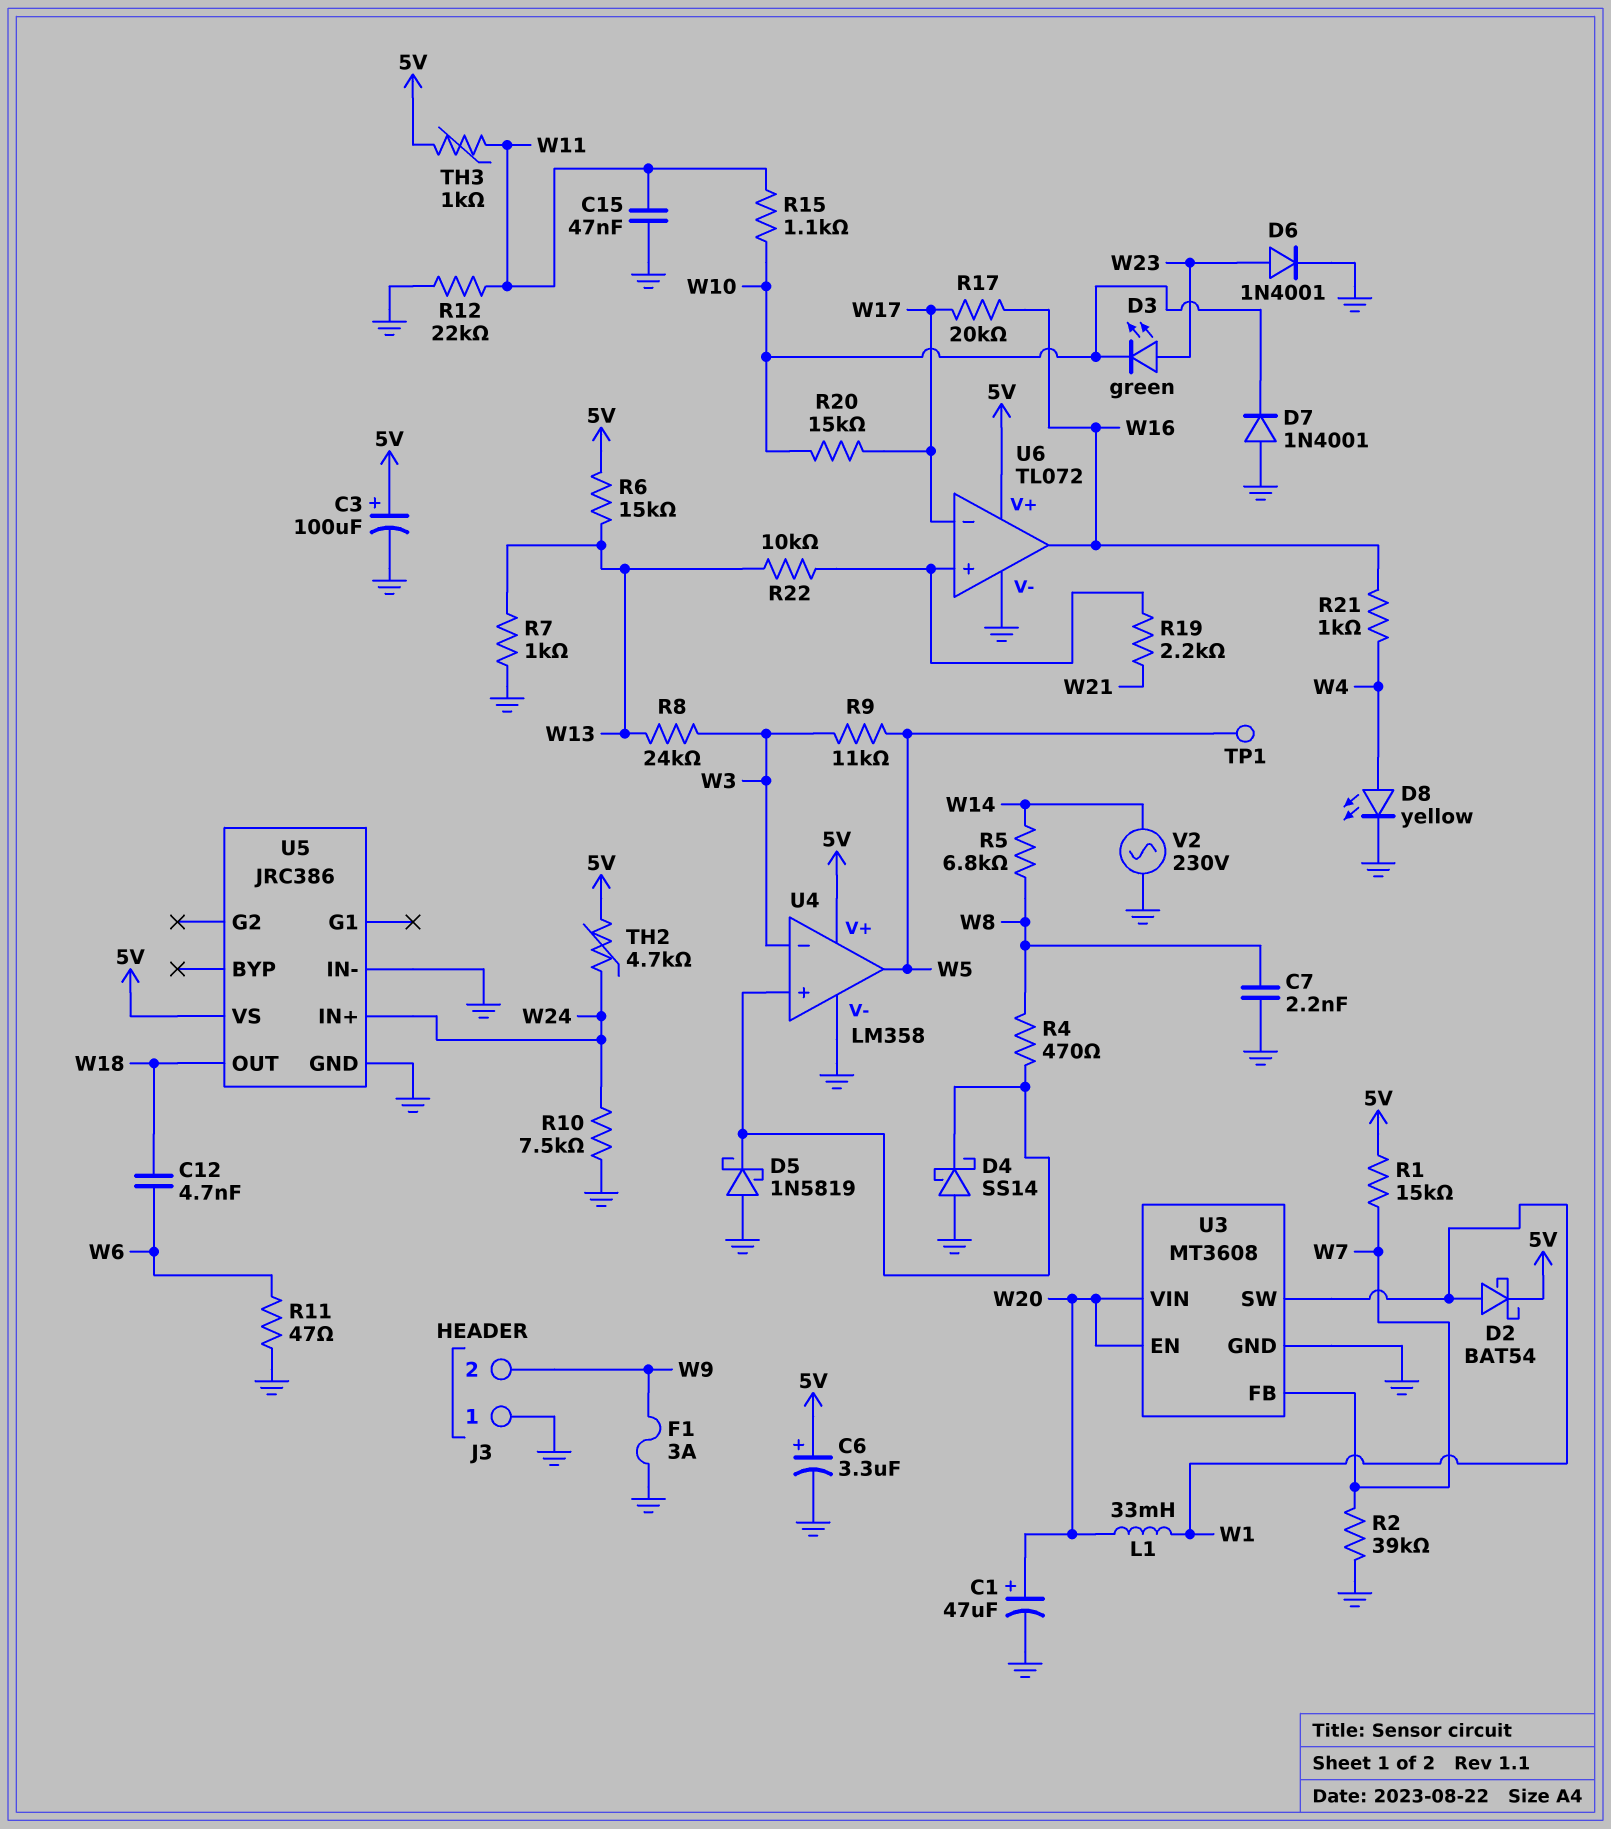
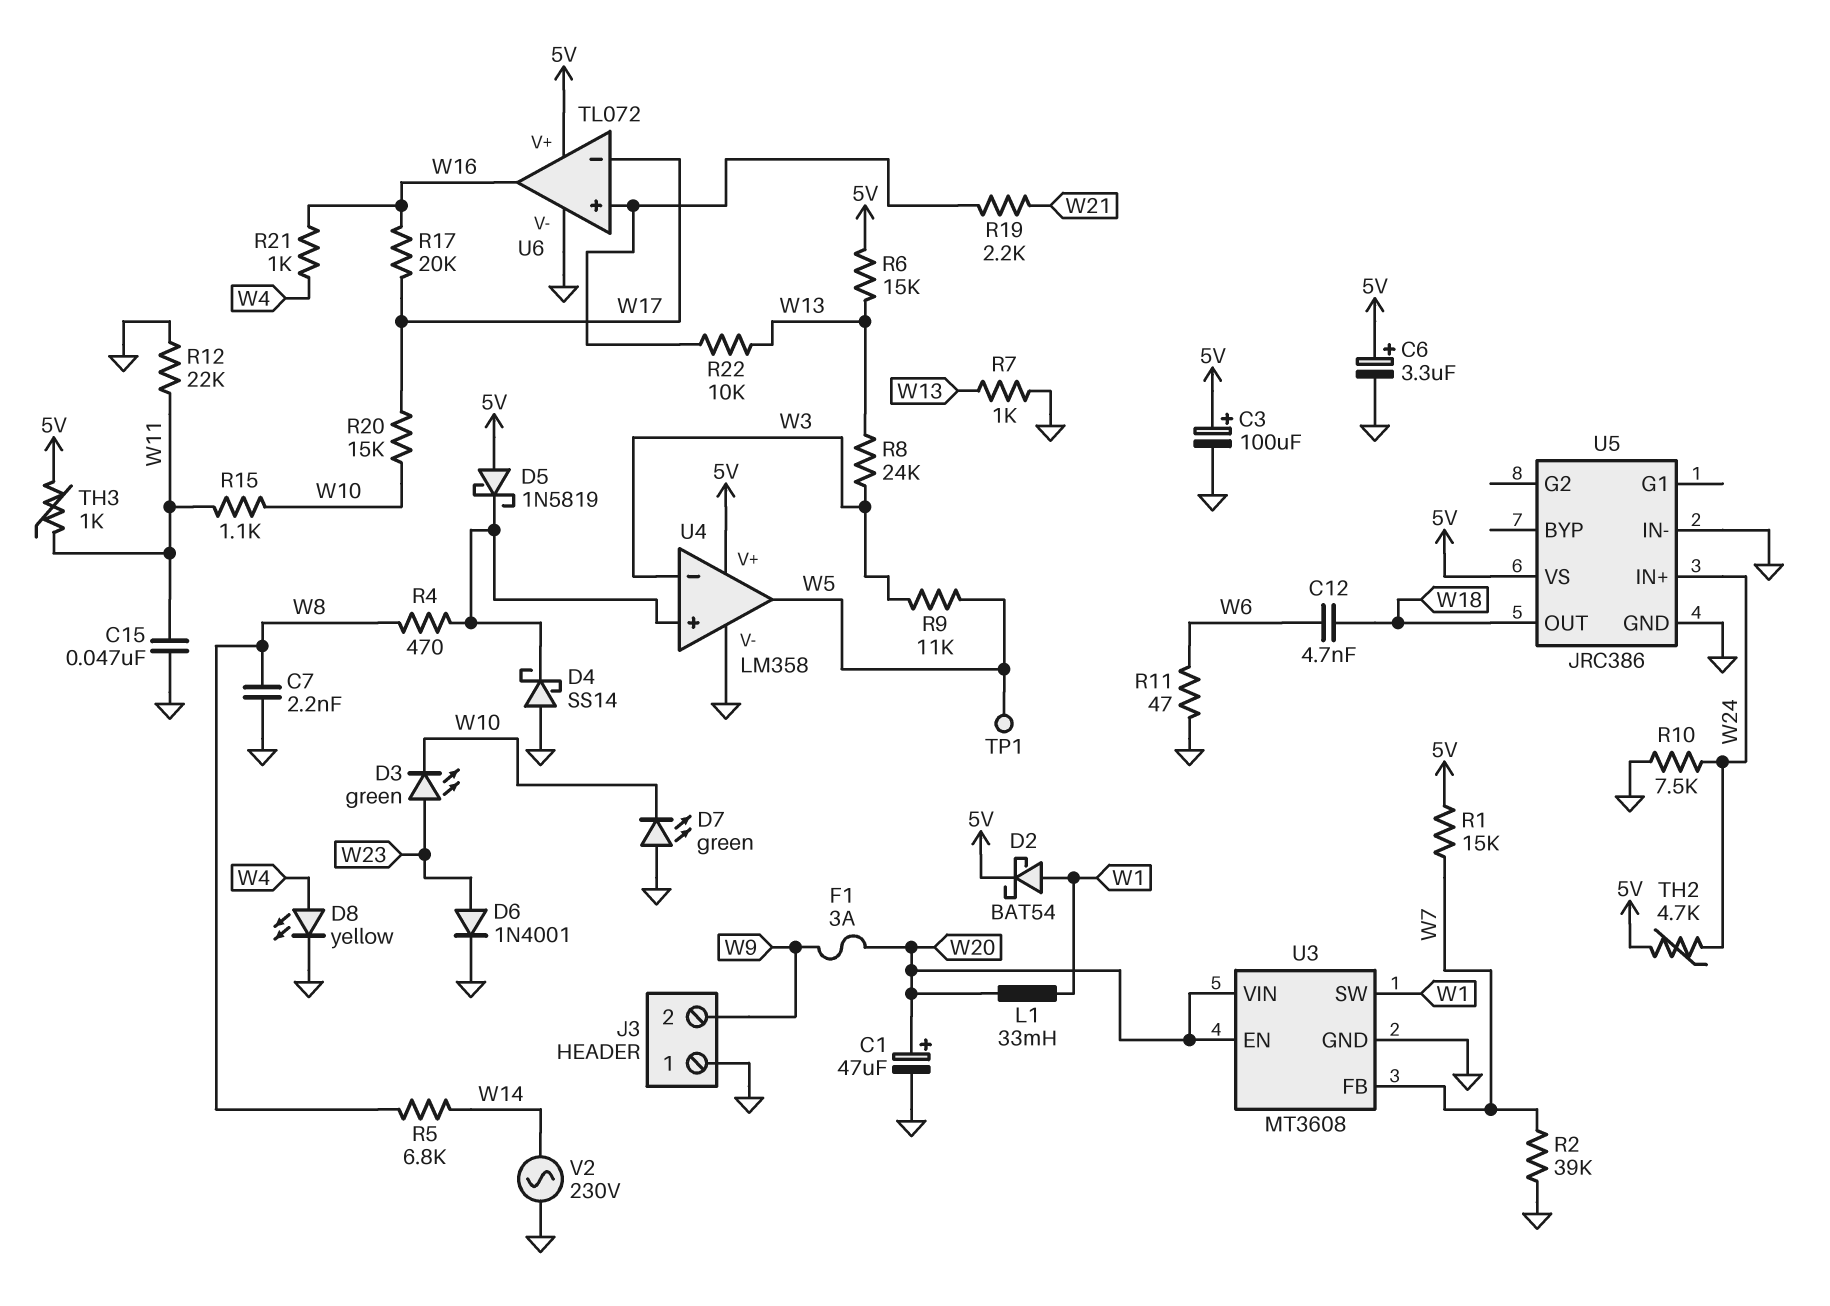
D5: schottky 1N5819 (A GND, K U4/in+) -> schottky 1N5819 (A 5V, K U4/in+)
D7: diode 1N4001 (A GND, K W10) -> LED green (A GND, K W10)
F1: 3A (GND, W9) -> 3A (W9, W20)

